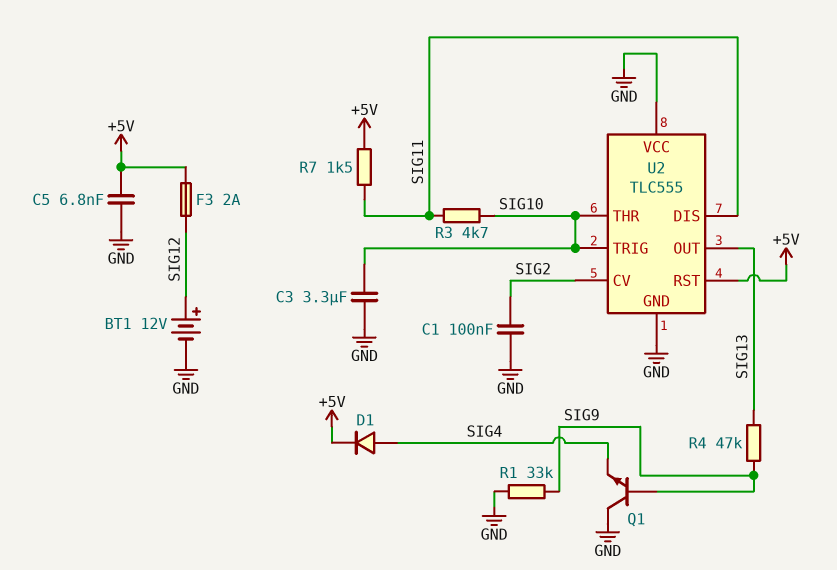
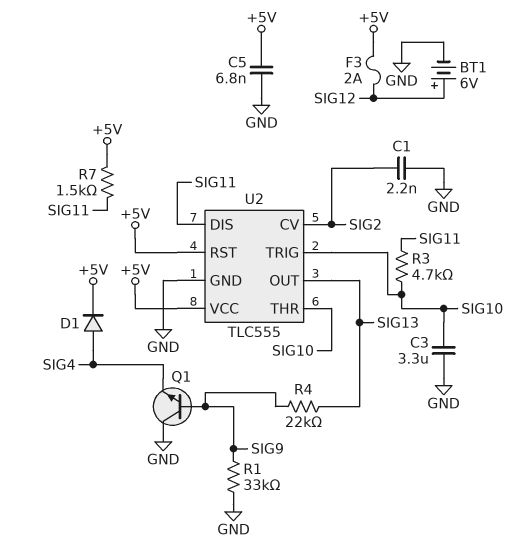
BT1: 12V (plus SIG12, minus GND) -> 6V (plus SIG12, minus GND)
C1: 100nF (GND, SIG2) -> 2.2nF (GND, SIG2)
R4: 47k (SIG9, SIG13) -> 22k (SIG9, SIG13)
U2 pin VCC: GND -> +5V

